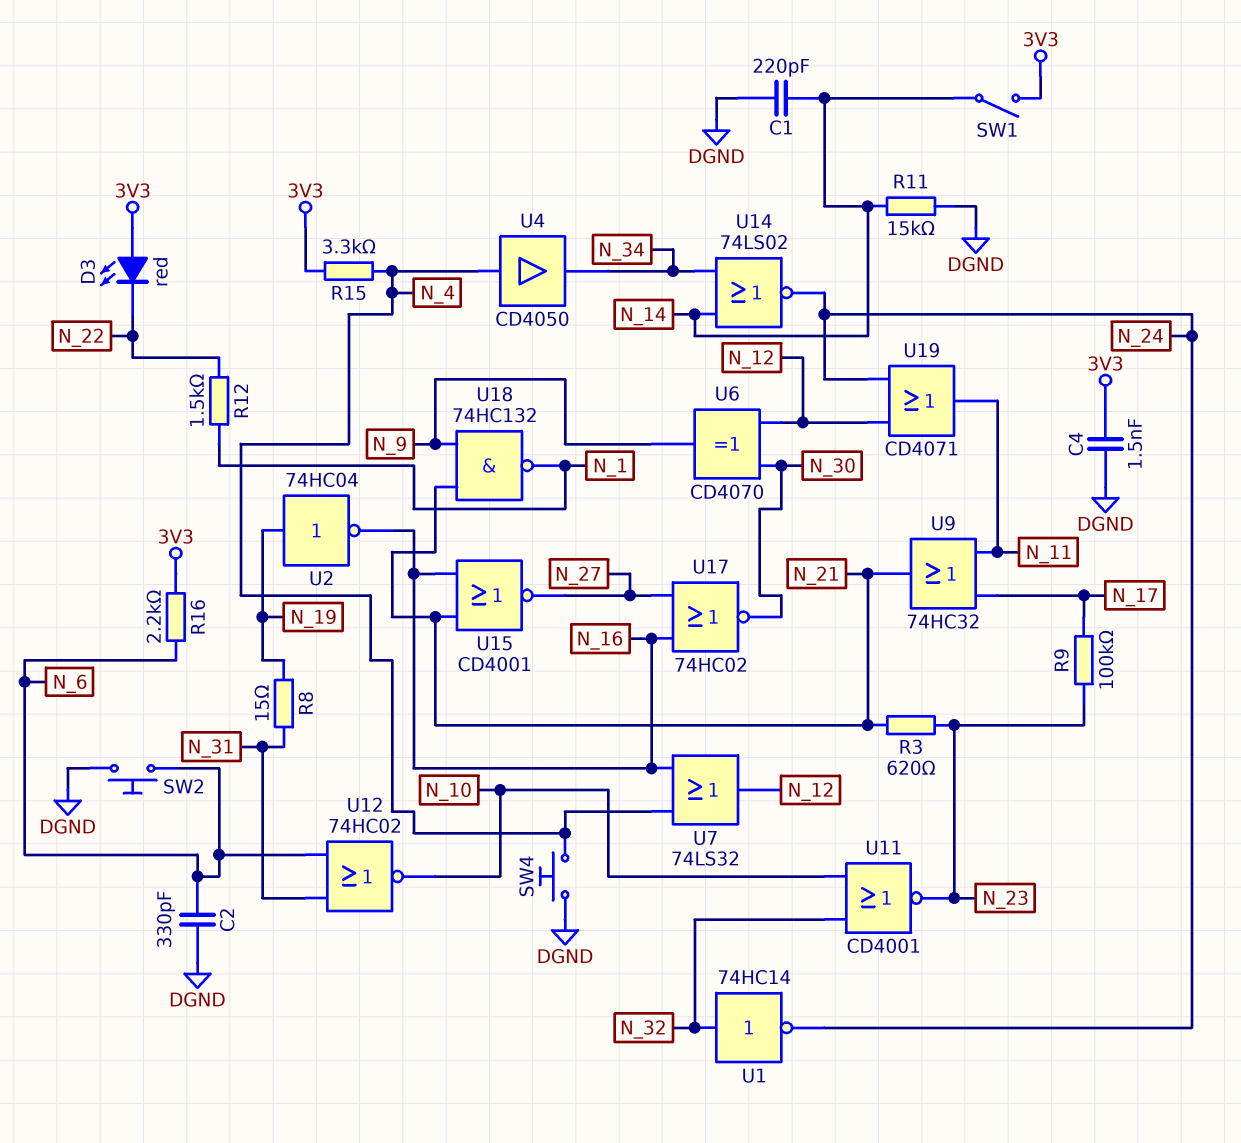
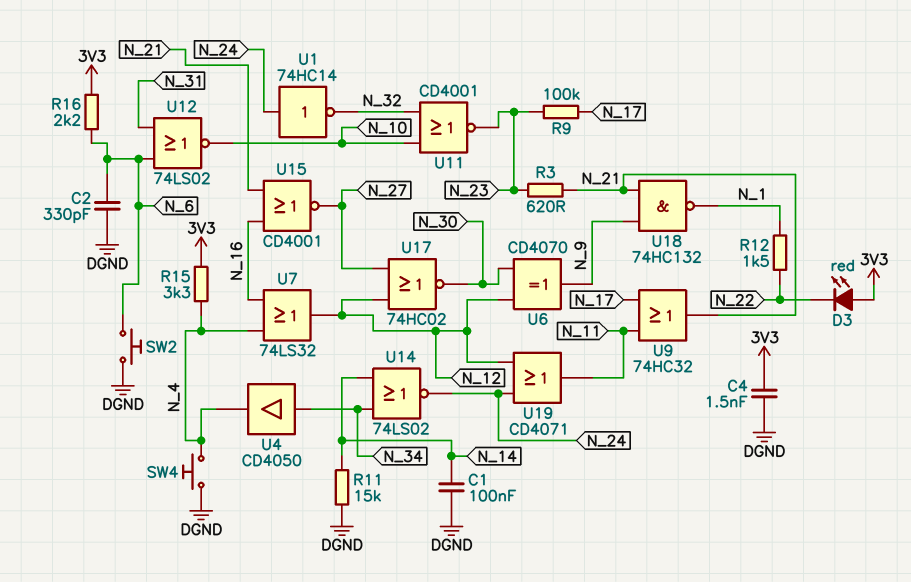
C1: 220pF (DGND, N_14) -> 100nF (DGND, N_14)
R8: 15 (N_19, N_31) -> none
SW1: switch (3V3, N_14) -> none
U1: NOT 74HC14 (in N_32, out N_24) -> NOT 74HC14 (in N_24, out N_32)
U2: NOT 74HC04 (in N_19, out N_16) -> none
U4: buffer CD4050 (in N_4, out N_34) -> buffer CD4050 (in N_34, out N_4)
U12: NOR 74HC02 (in N_6, in N_31, out N_10) -> NOR 74LS02 (in N_6, in N_31, out N_10)
U17: NOR 74HC02 (in N_16, in N_27, out N_30) -> NOR 74HC02 (in N_12, in N_27, out N_30)

